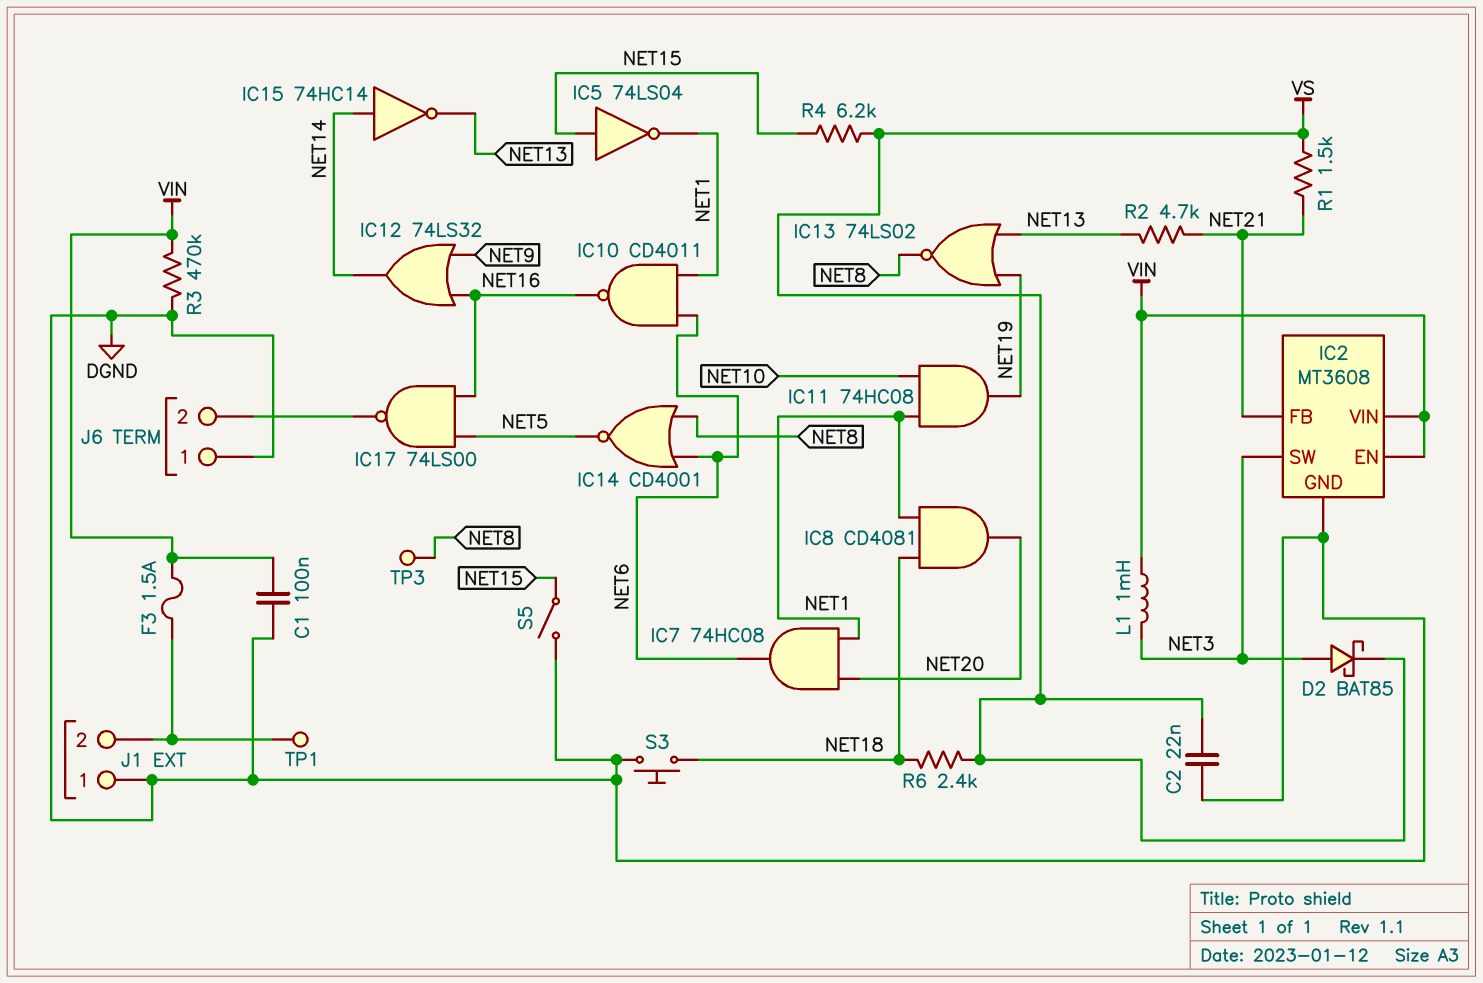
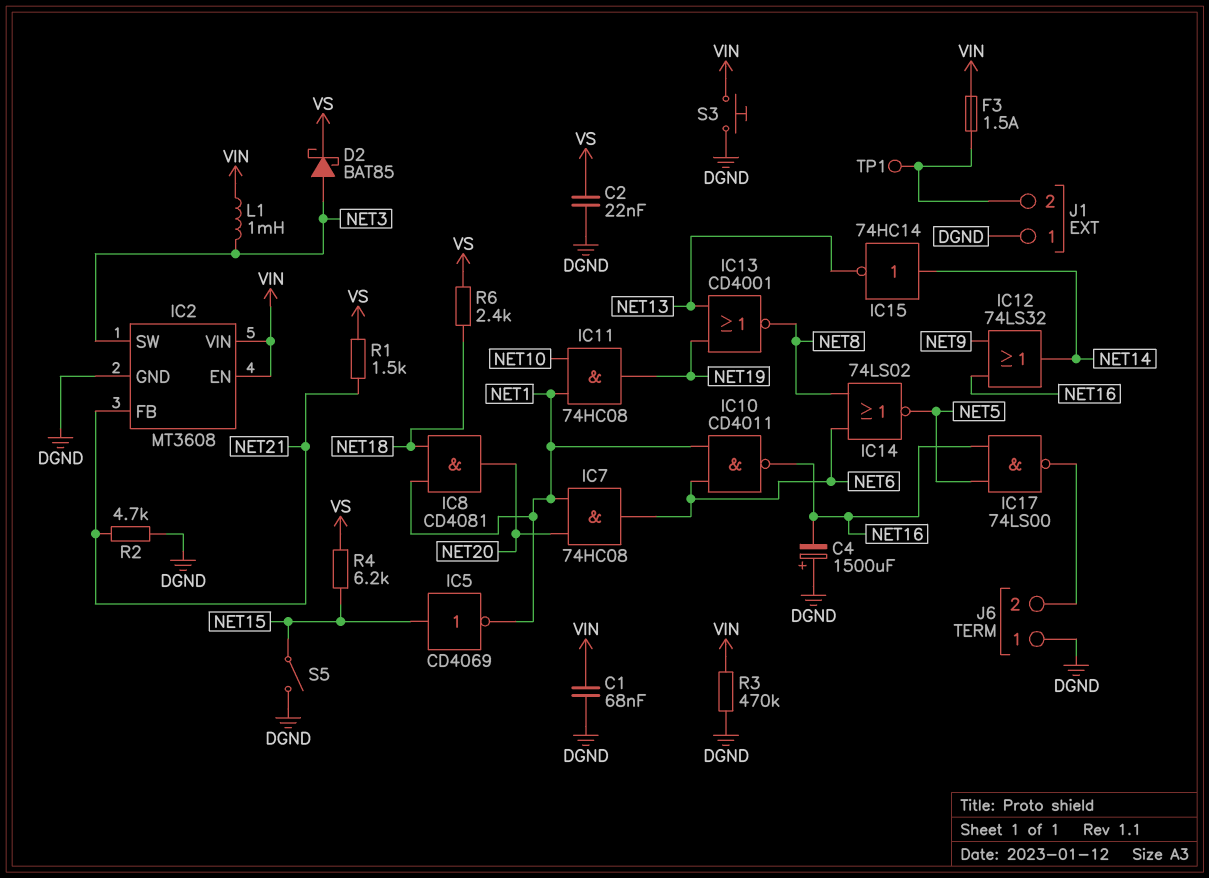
C1: 100nF (DGND, VIN) -> 68nF (DGND, VIN)
C4: none -> 1500uF (plus DGND, minus NET16)
IC5: NOT 74LS04 (in NET15, out NET1) -> NOT CD4069 (in NET15, out NET1)
IC13: NOR 74LS02 (in NET13, in NET19, out NET8) -> NOR CD4001 (in NET13, in NET19, out NET8)
IC14: NOR CD4001 (in NET6, in NET8, out NET5) -> NOR 74LS02 (in NET6, in NET8, out NET5)
R2: 4.7k (NET13, NET21) -> 4.7k (DGND, NET21)
S3: button (DGND, NET18) -> button (DGND, VIN)
TP3: test point (NET8) -> none

